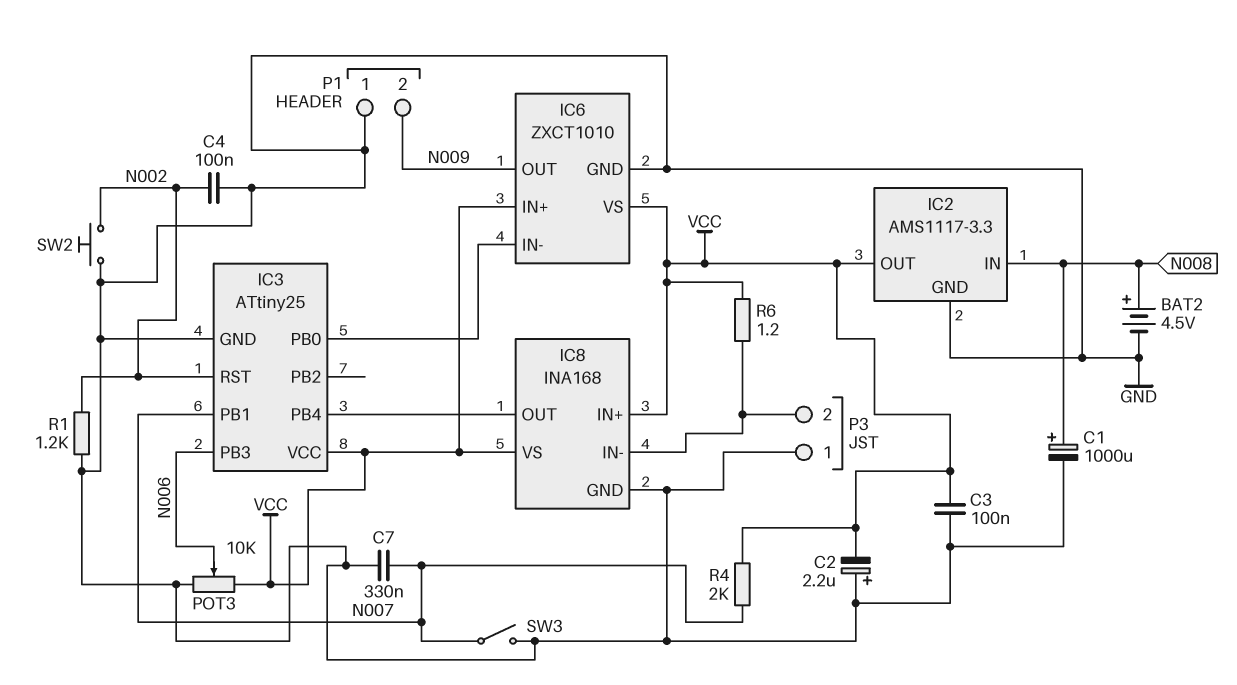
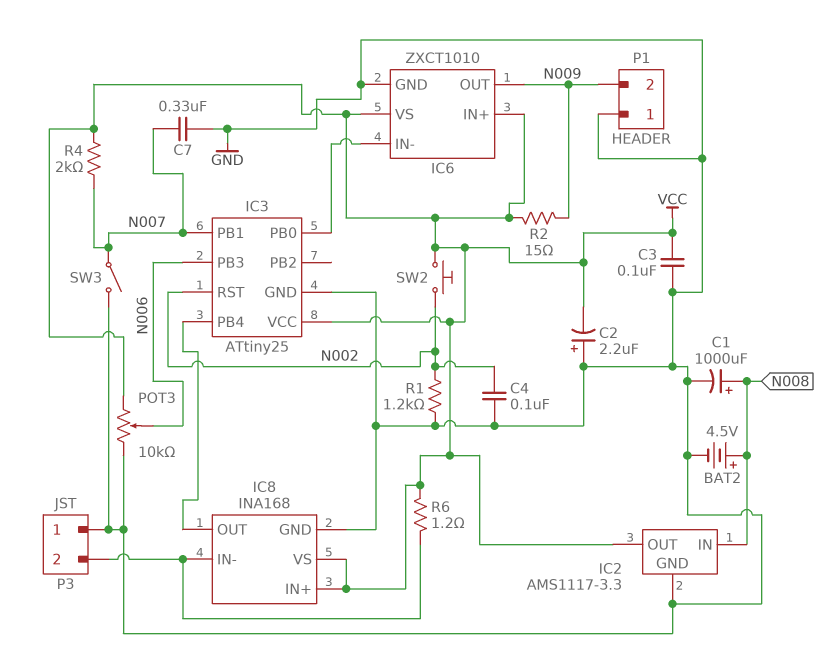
R2: none -> 15 (N009, VCC)
SW2: button (GND, N002) -> button (N002, VCC)

